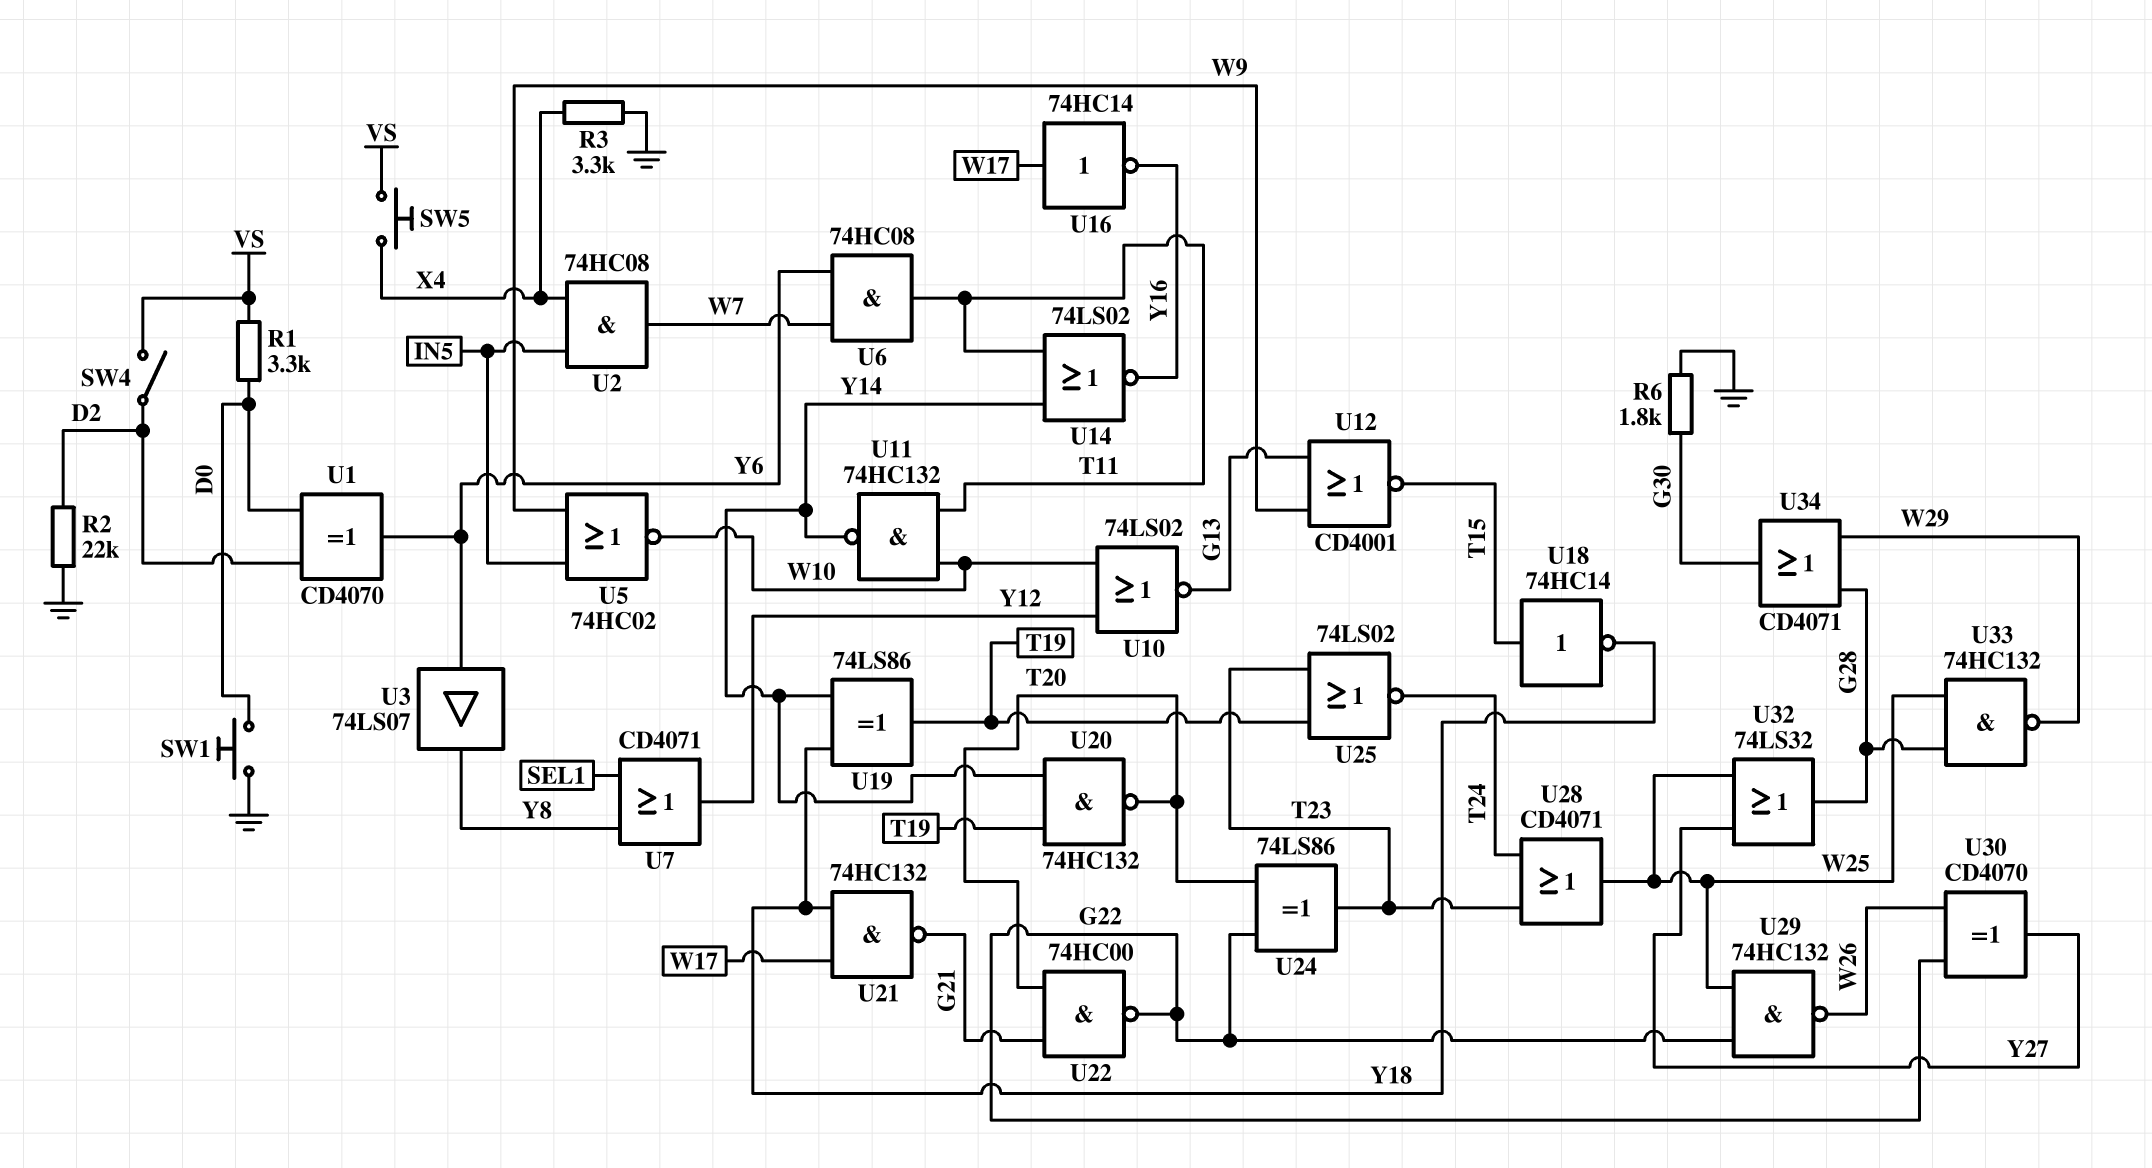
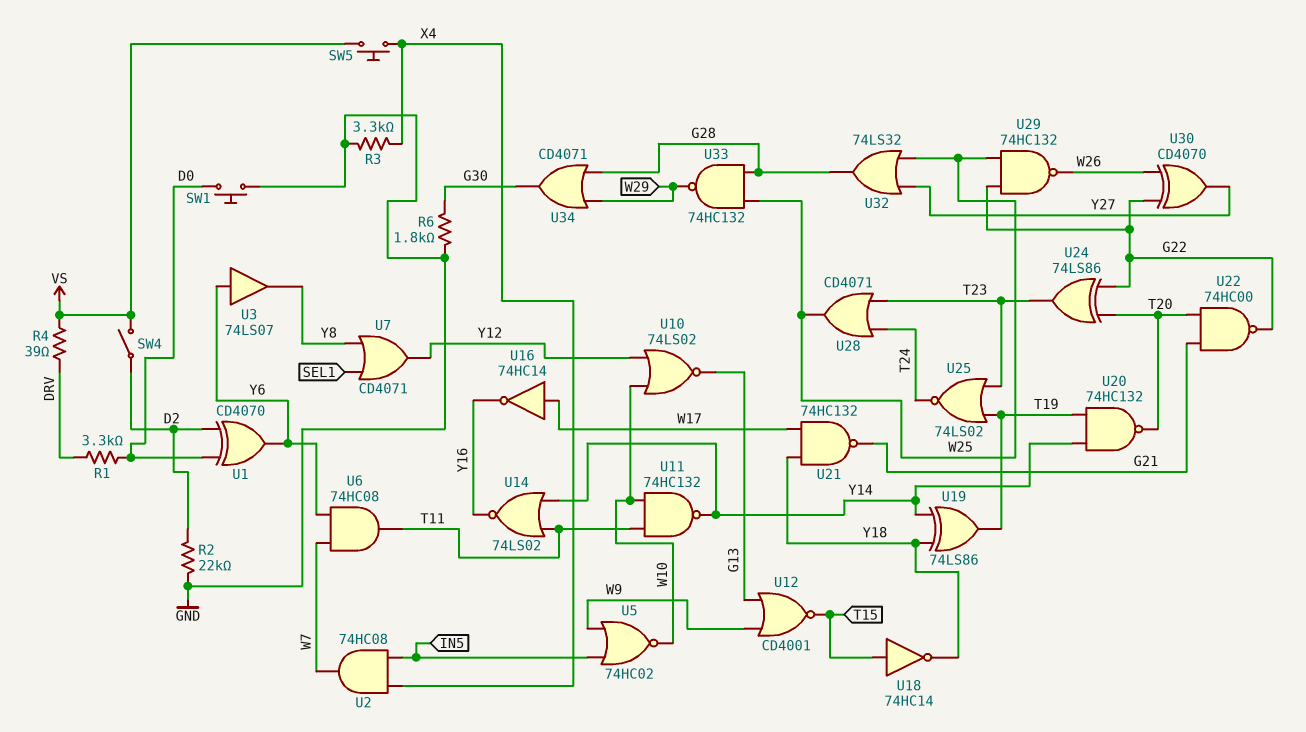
R1: 3.3k (D0, VS) -> 3.3k (D0, DRV)
R4: none -> 39 (DRV, VS)

